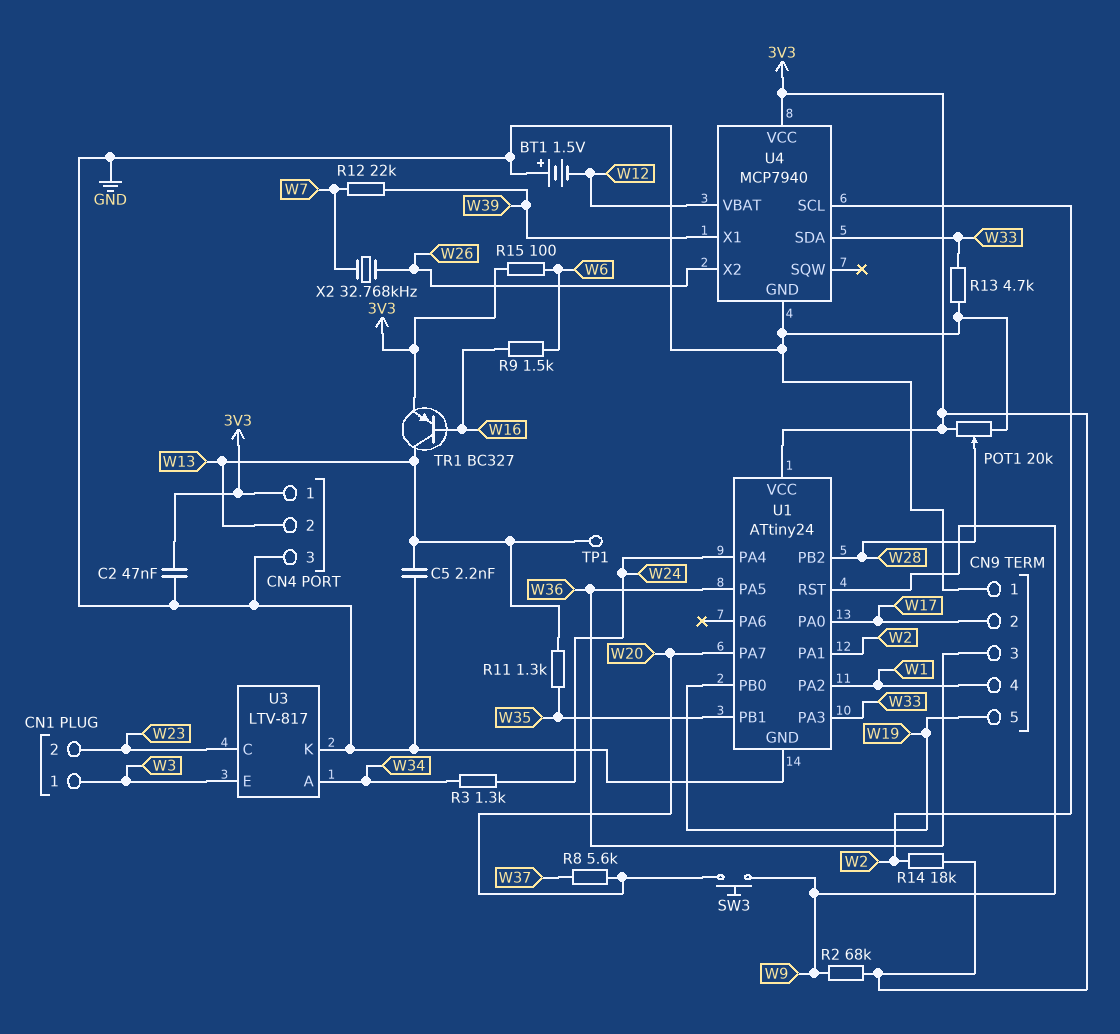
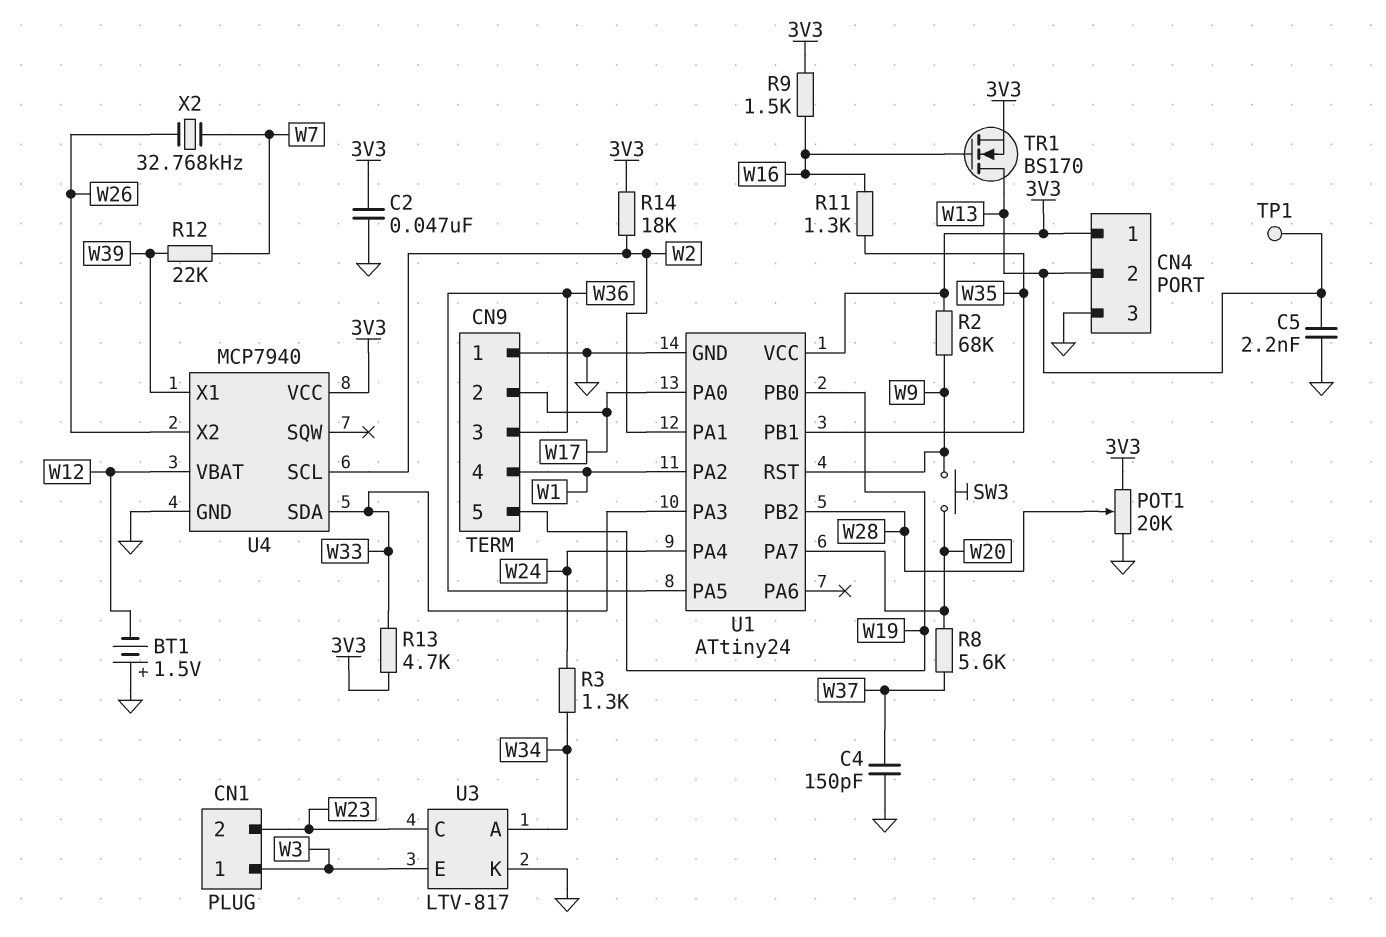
C4: none -> 150pF (GND, W37)
R9: 1.5k (W6, W16) -> 1.5k (3V3, W16)
R11: 1.3k (W13, W35) -> 1.3k (W16, W35)
R13: 4.7k (GND, W33) -> 4.7k (3V3, W33)
R15: 100 (3V3, W6) -> none
TR1: PNP BC327 (B W16, C W13, E 3V3) -> NMOS BS170 (G W16, D W13, S 3V3)

